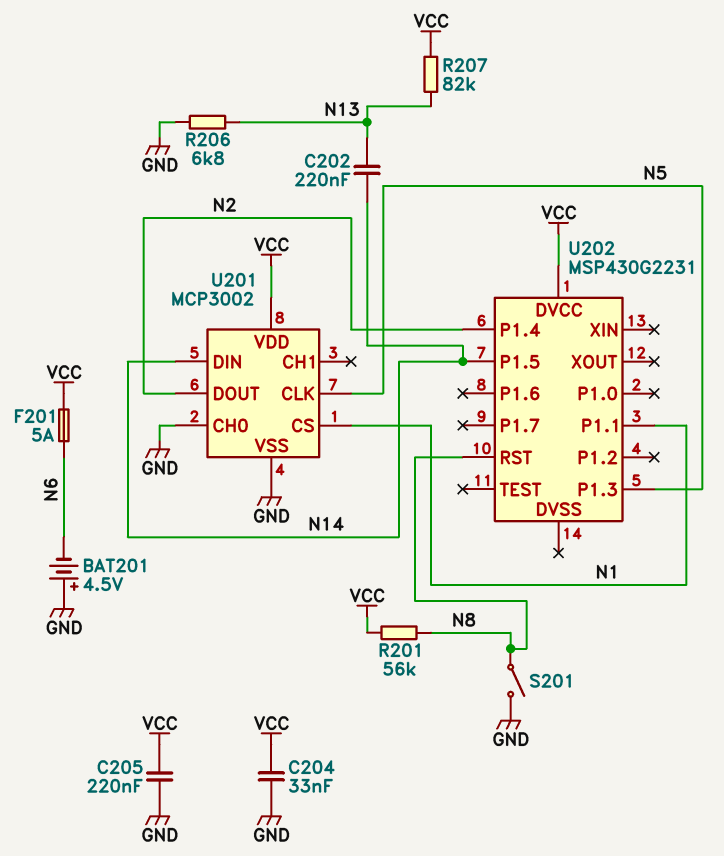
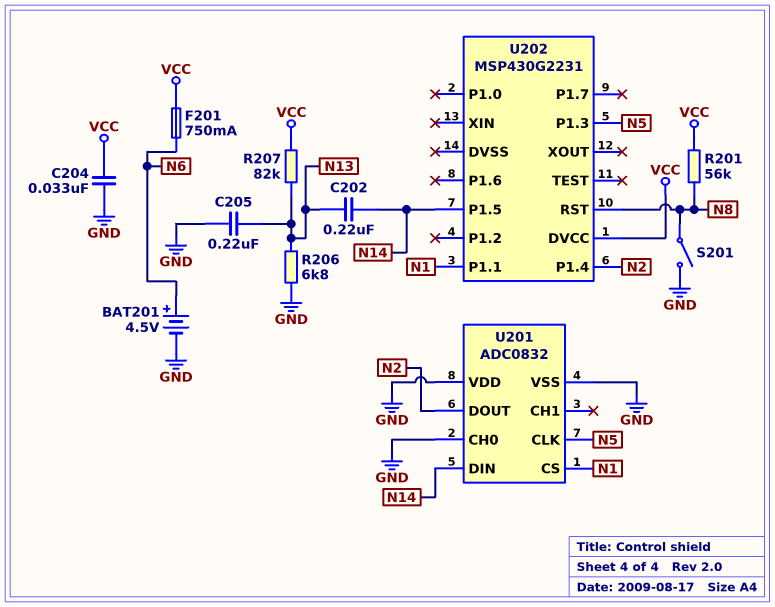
BAT201: 4.5V (plus GND, minus N6) -> 4.5V (plus N6, minus GND)
C205: 220nF (GND, VCC) -> 220nF (GND, N13)
F201: 5A (N6, VCC) -> 750mA (N6, VCC)
U201: MCP3002 -> ADC0832
U201 pin VDD: VCC -> GND

